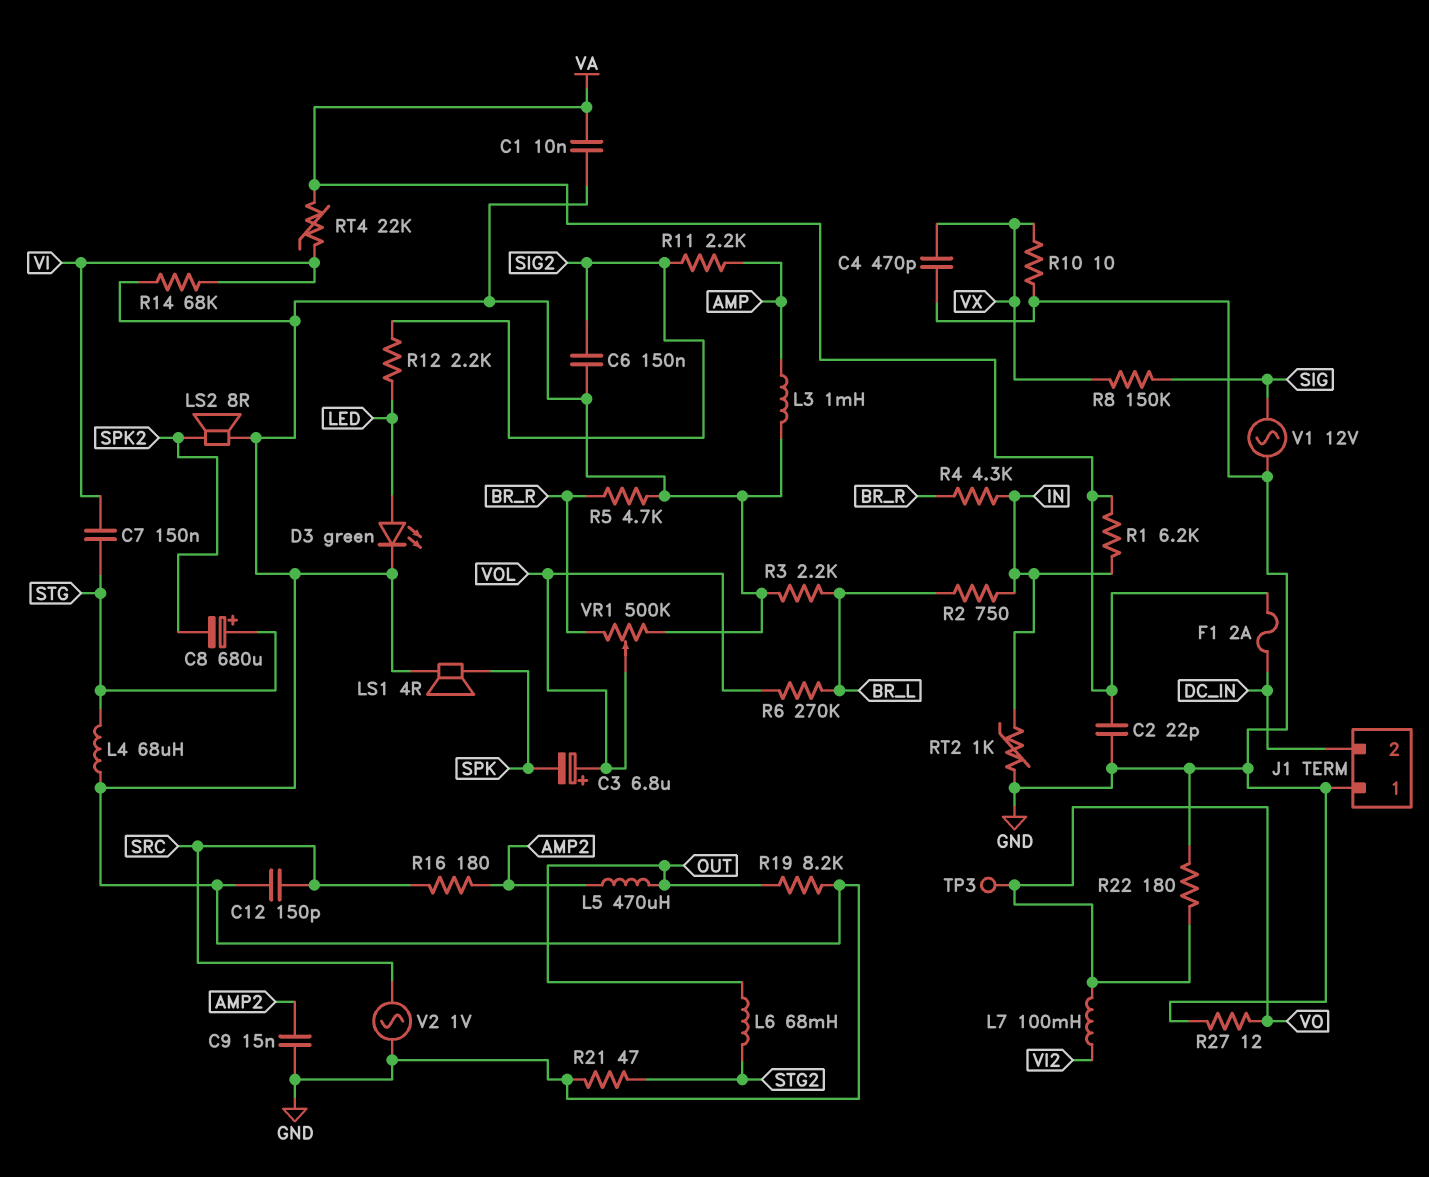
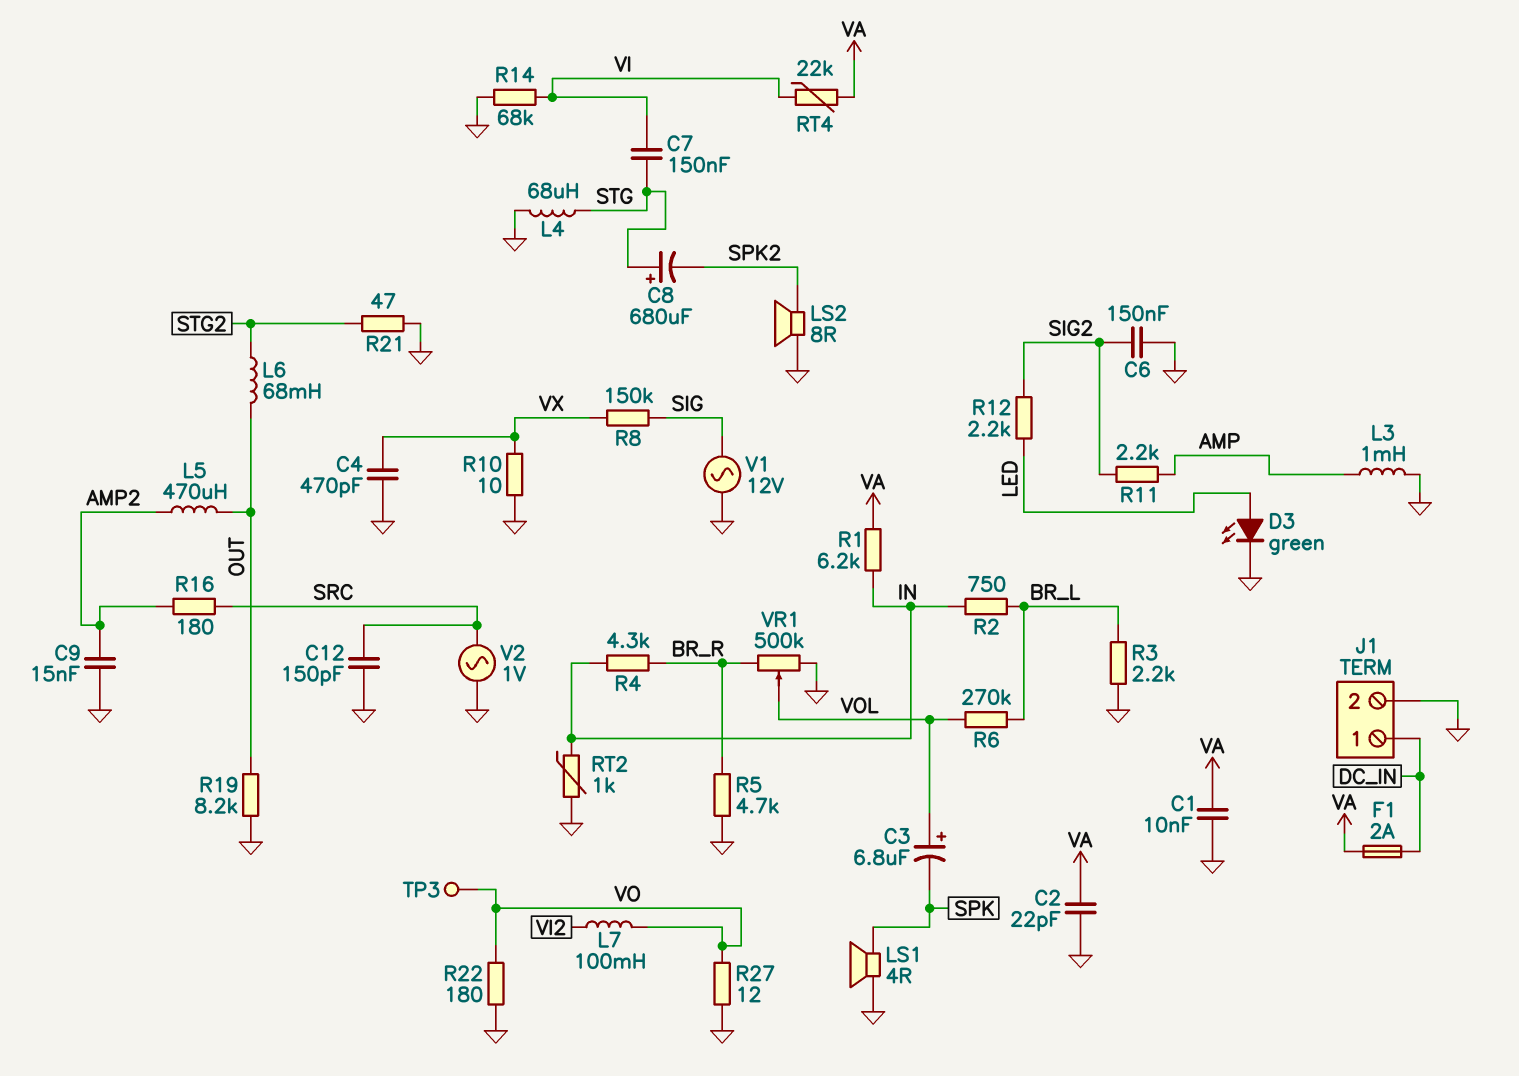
J1 pin 1: GND -> DC_IN
J1 pin 2: DC_IN -> GND

